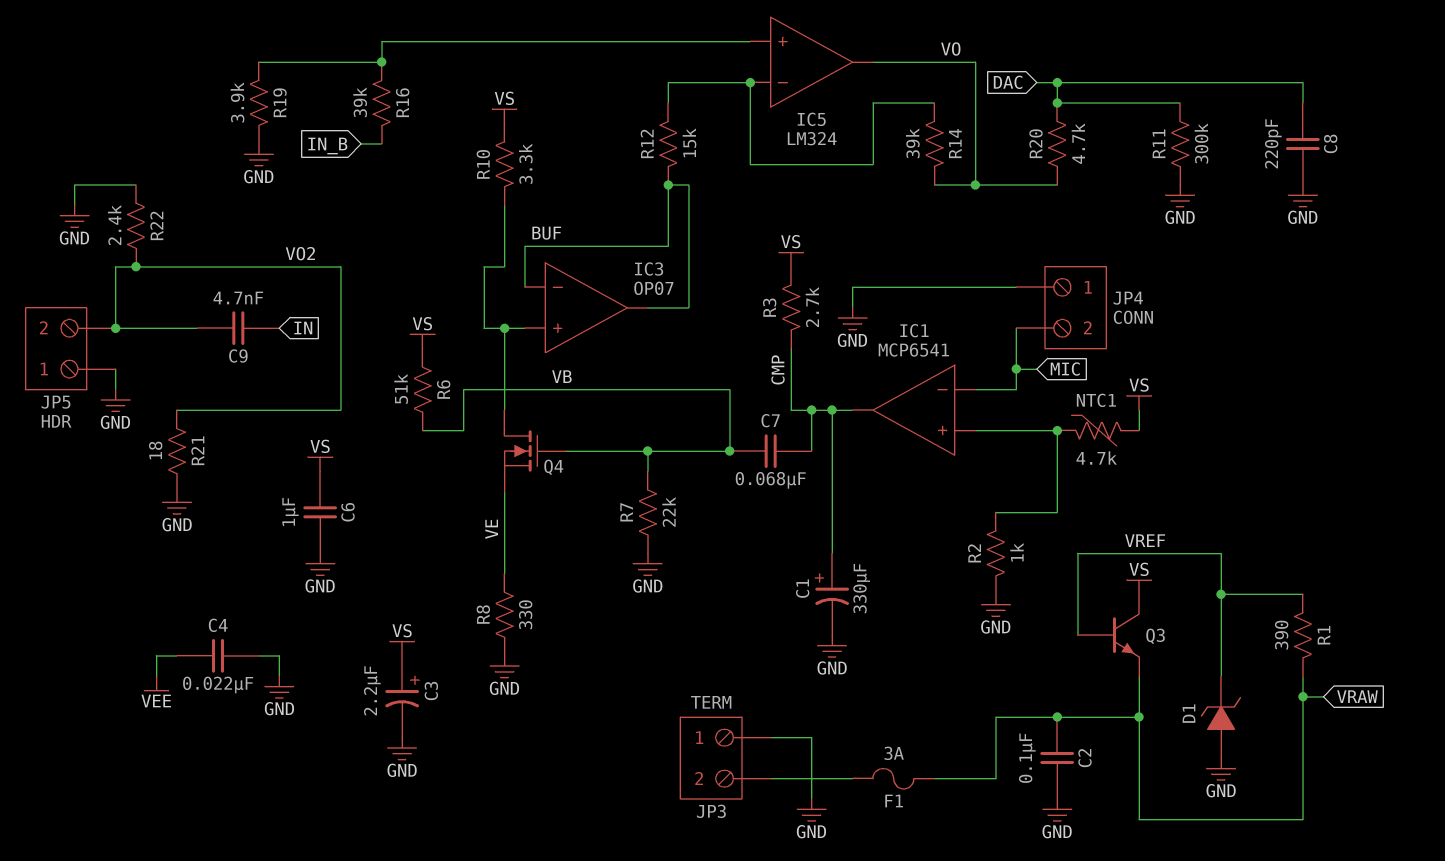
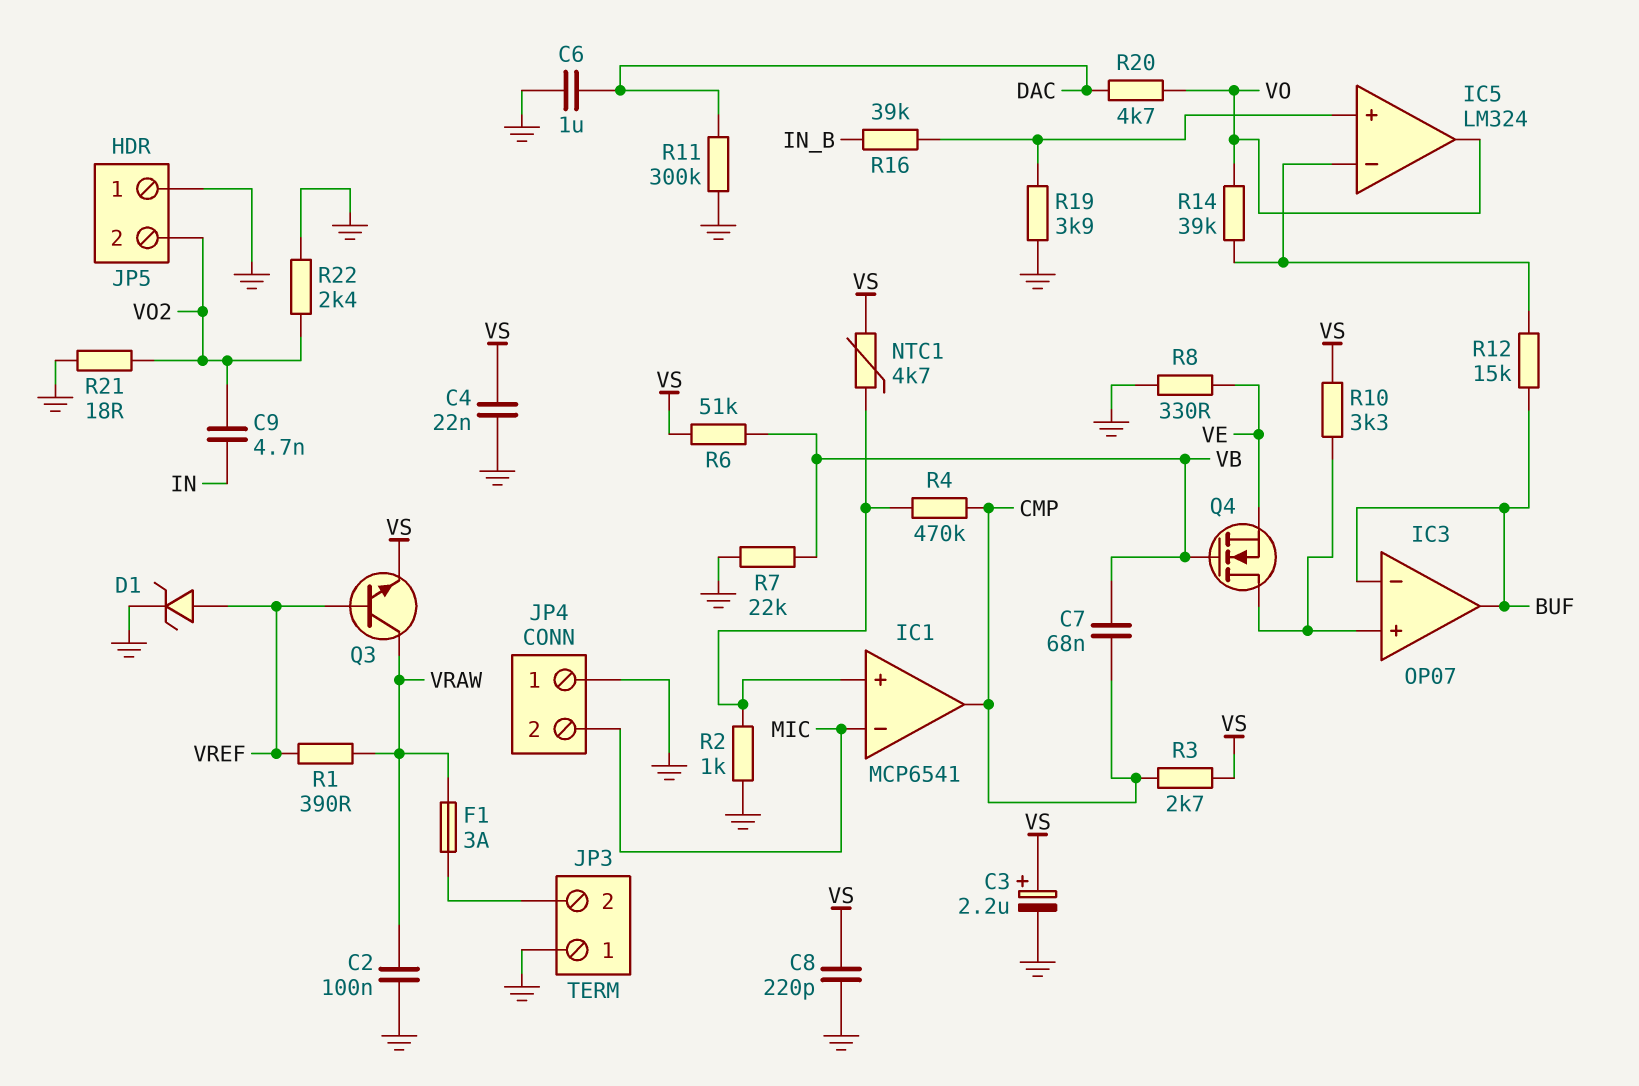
C1: 330uF (plus CMP, minus GND) -> none
C4: 22nF (GND, VEE) -> 22nF (GND, VS)
C6: 1uF (GND, VS) -> 1uF (DAC, GND)
C8: 220pF (DAC, GND) -> 220pF (GND, VS)
D1: zener (A GND, K VREF) -> zener (A VREF, K GND)
Q3: NPN (B VREF, C VS, E VRAW) -> NPN (B VREF, C VRAW, E VS)
R4: none -> 470k (CMP, IC1/in+)

